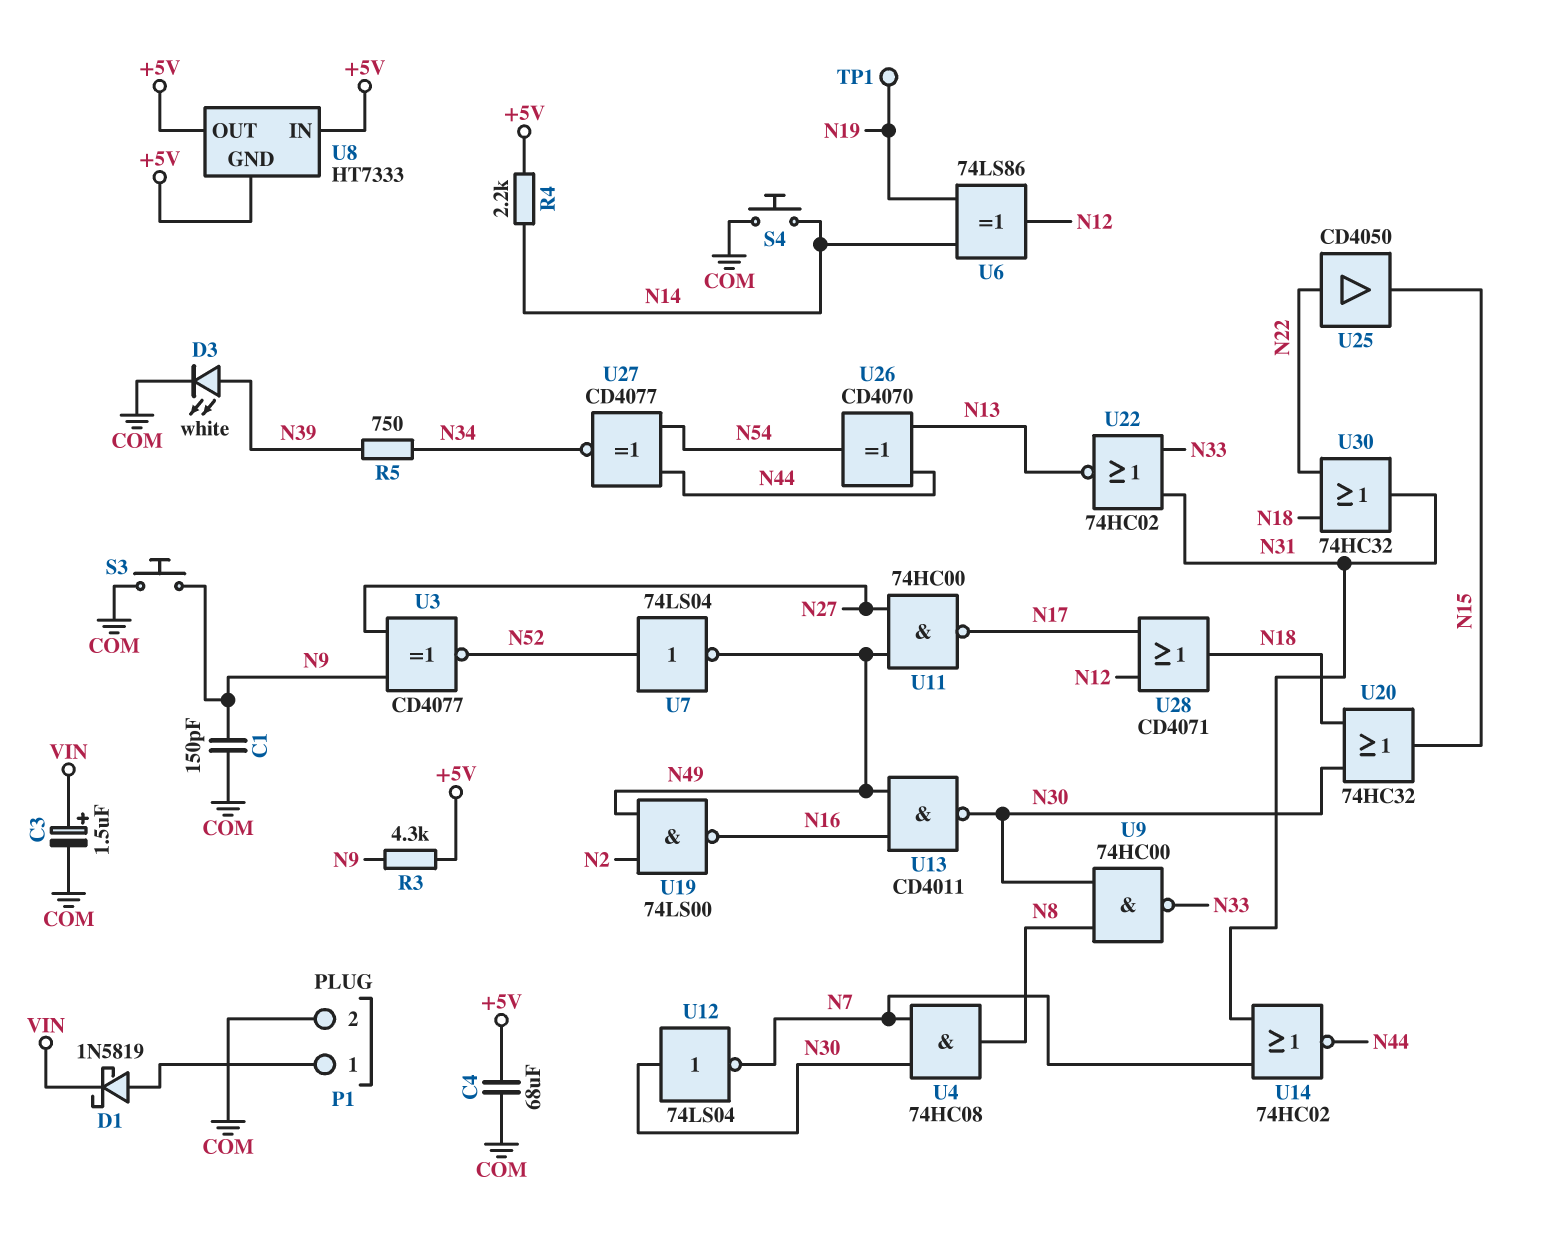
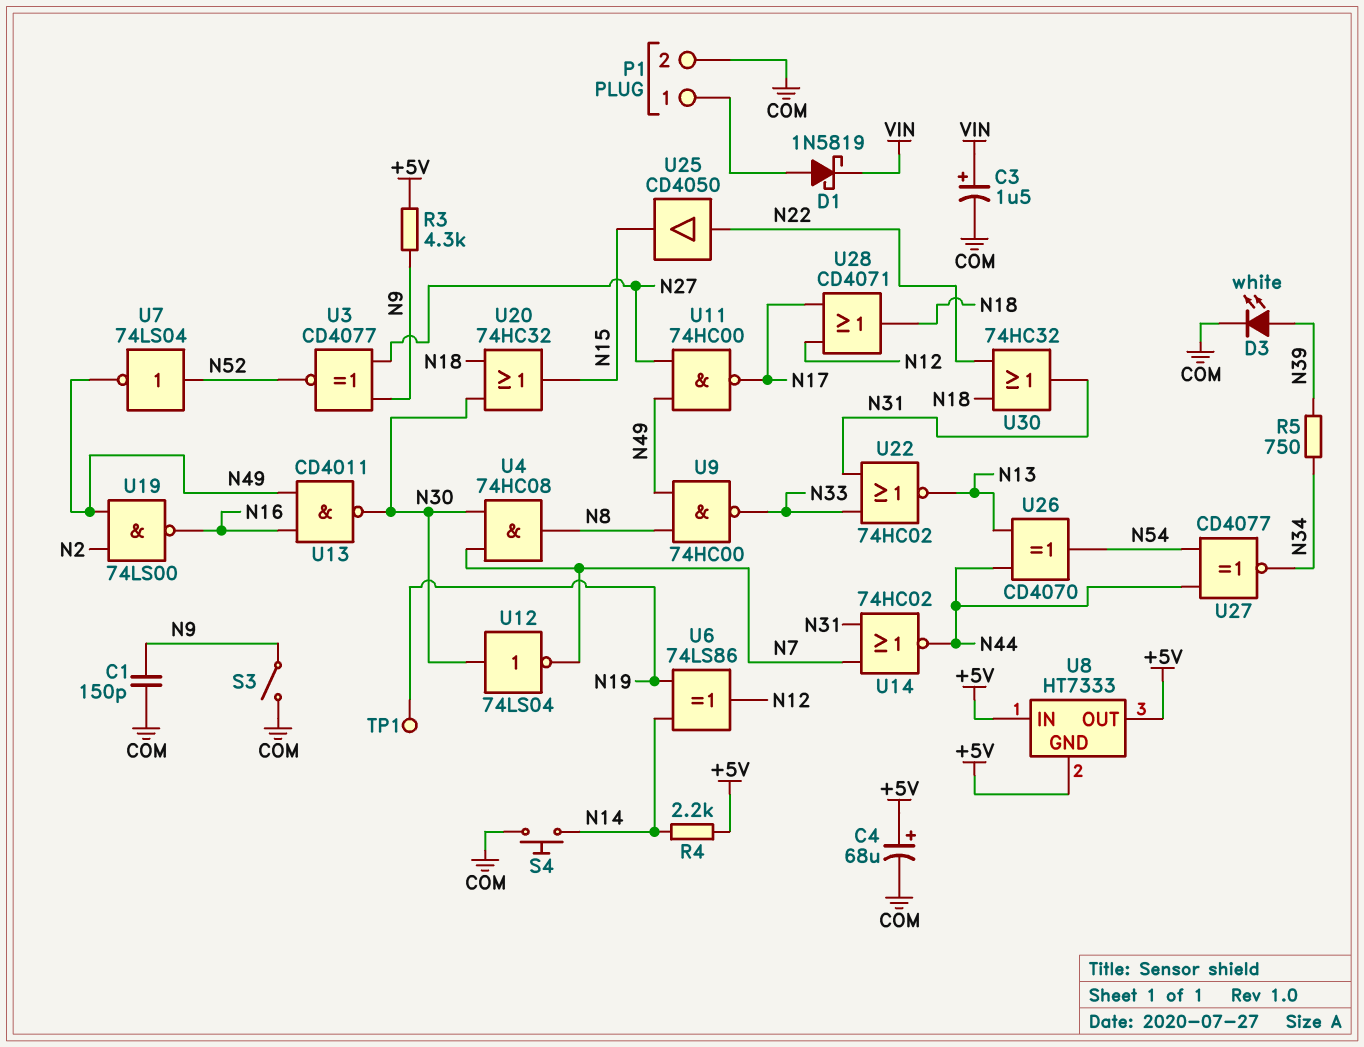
C4: 68uF (+5V, COM) -> 68uF (plus +5V, minus COM)
S3: button (COM, N9) -> switch (COM, N9)
U9: NAND 74HC00 (in N8, in N30, out N33) -> NAND 74HC00 (in N8, in N49, out N33)

